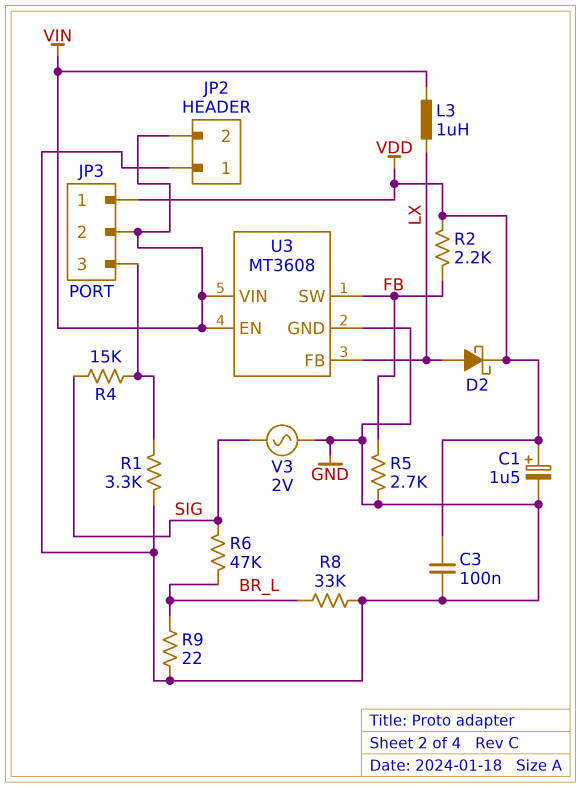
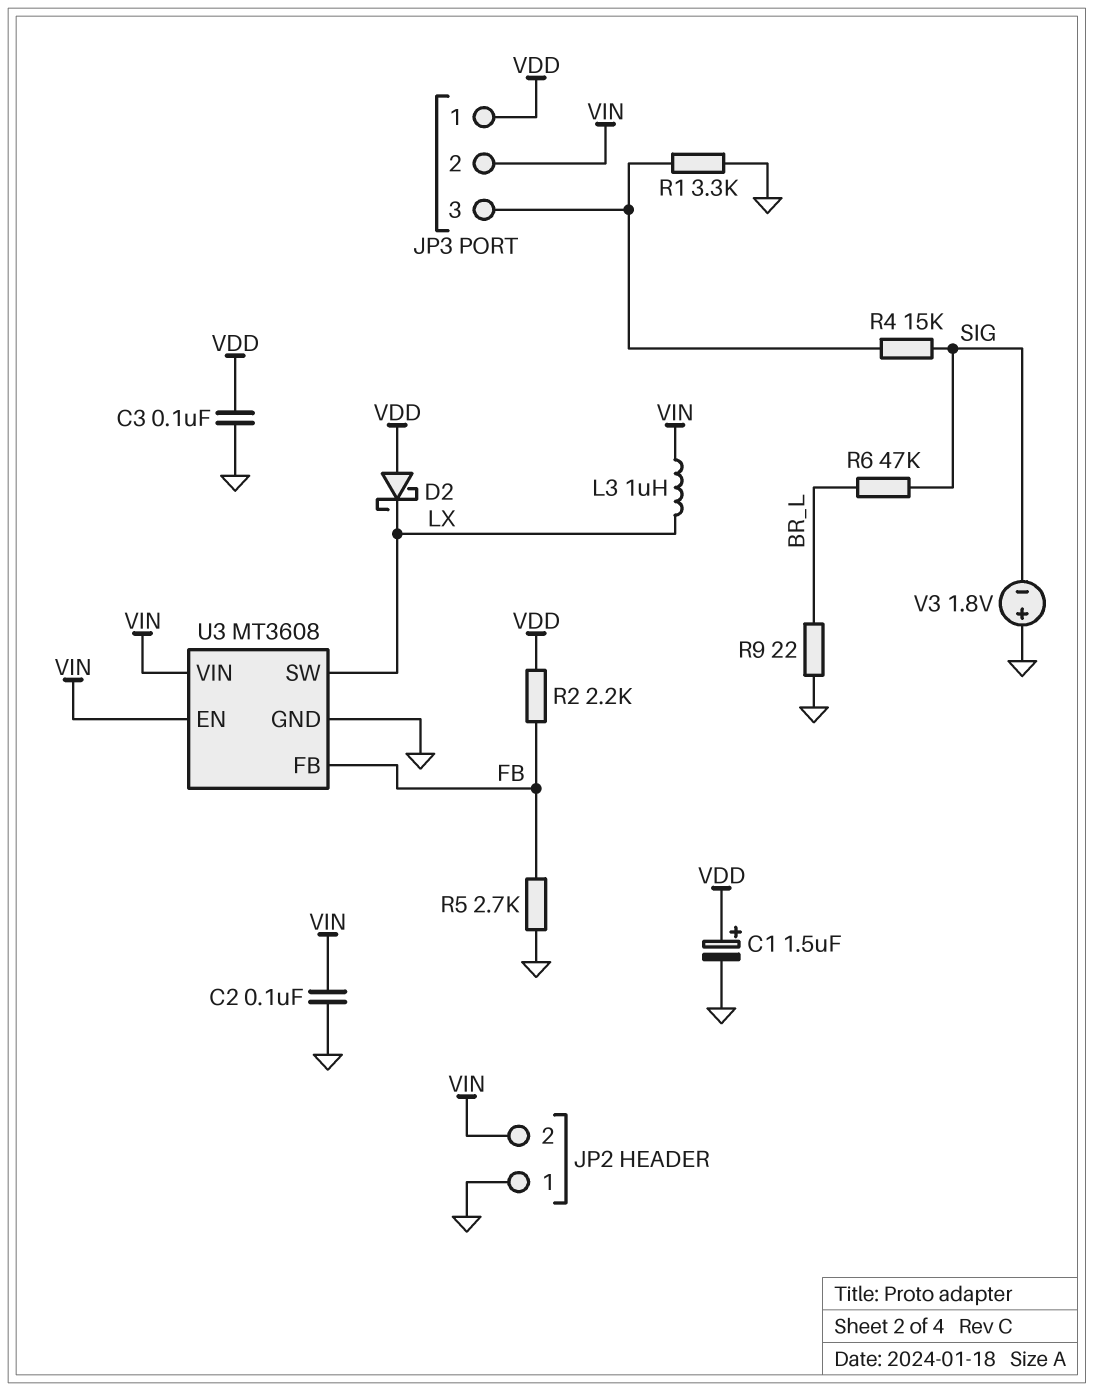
C2: none -> 100nF (GND, VIN)
D2: schottky (A LX, K VDD) -> schottky (A VDD, K LX)
R8: 33k (BR_L, GND) -> none
U3 pin FB: LX -> FB
U3 pin SW: FB -> LX
V3: AC 2V (GND, SIG) -> 1.8V (plus GND, minus SIG)

